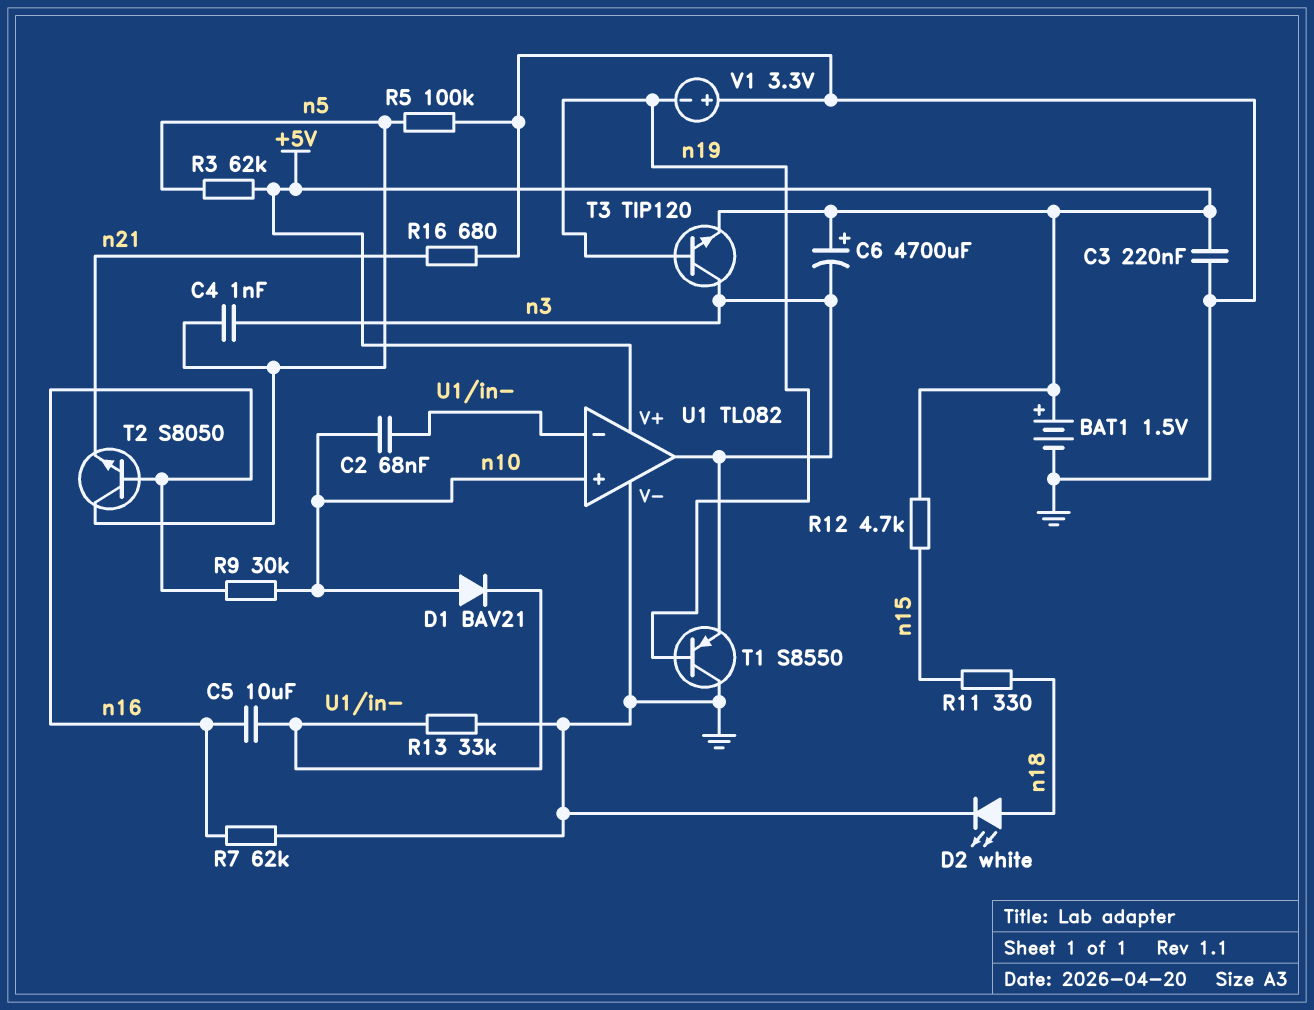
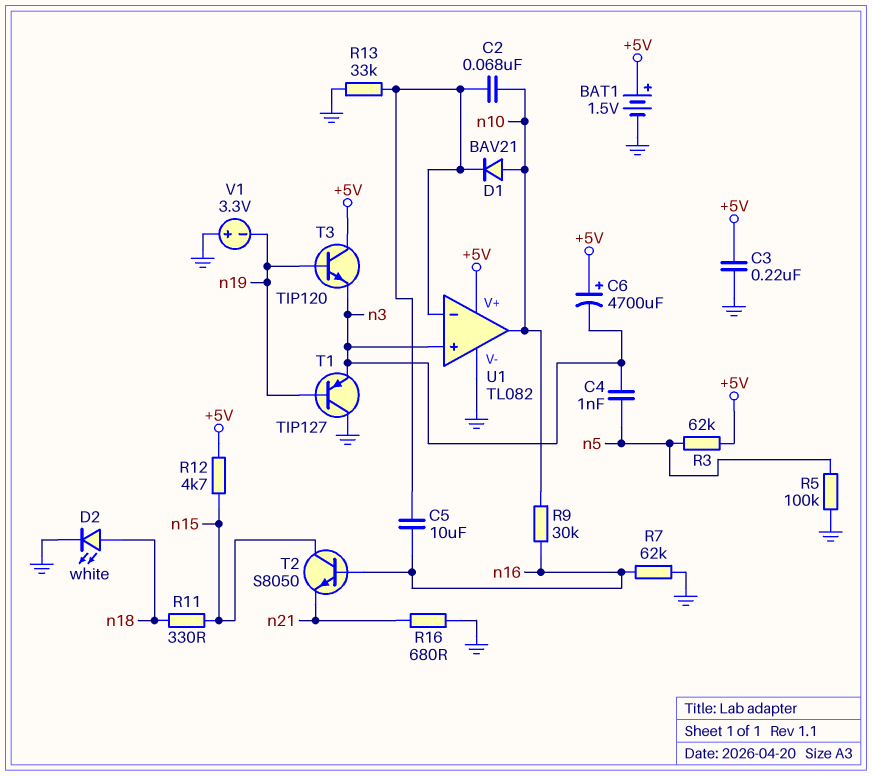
T1: PNP S8550 (B n19, C GND, E n3) -> PNP TIP127 (B n19, C GND, E n3)
T2: NPN S8050 (B n16, C n5, E n21) -> NPN S8050 (B n16, C n15, E n21)
T3: NPN TIP120 (B n19, C n3, E +5V) -> NPN TIP120 (B n19, C +5V, E n3)
U1 pin in+: n10 -> n3
U1 pin out: n3 -> n10

